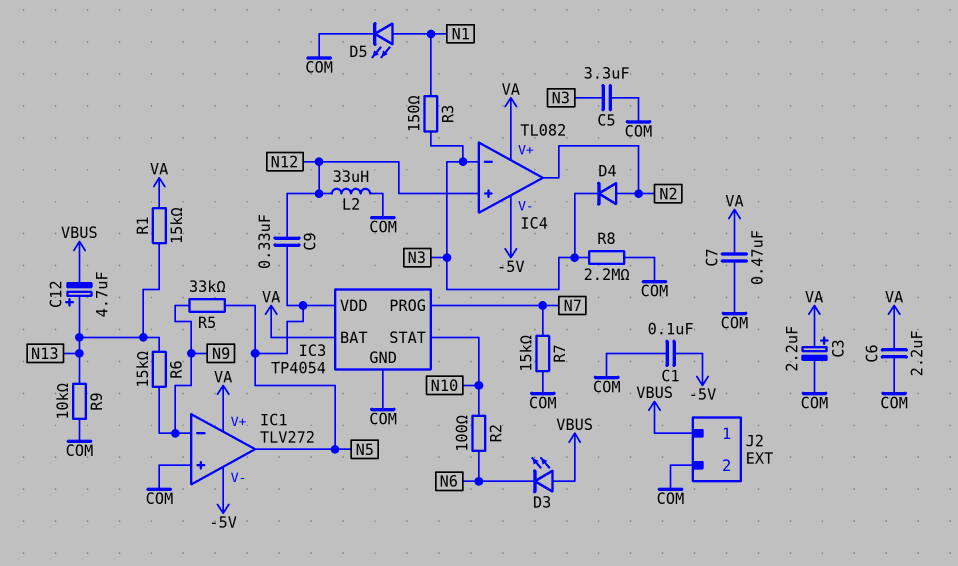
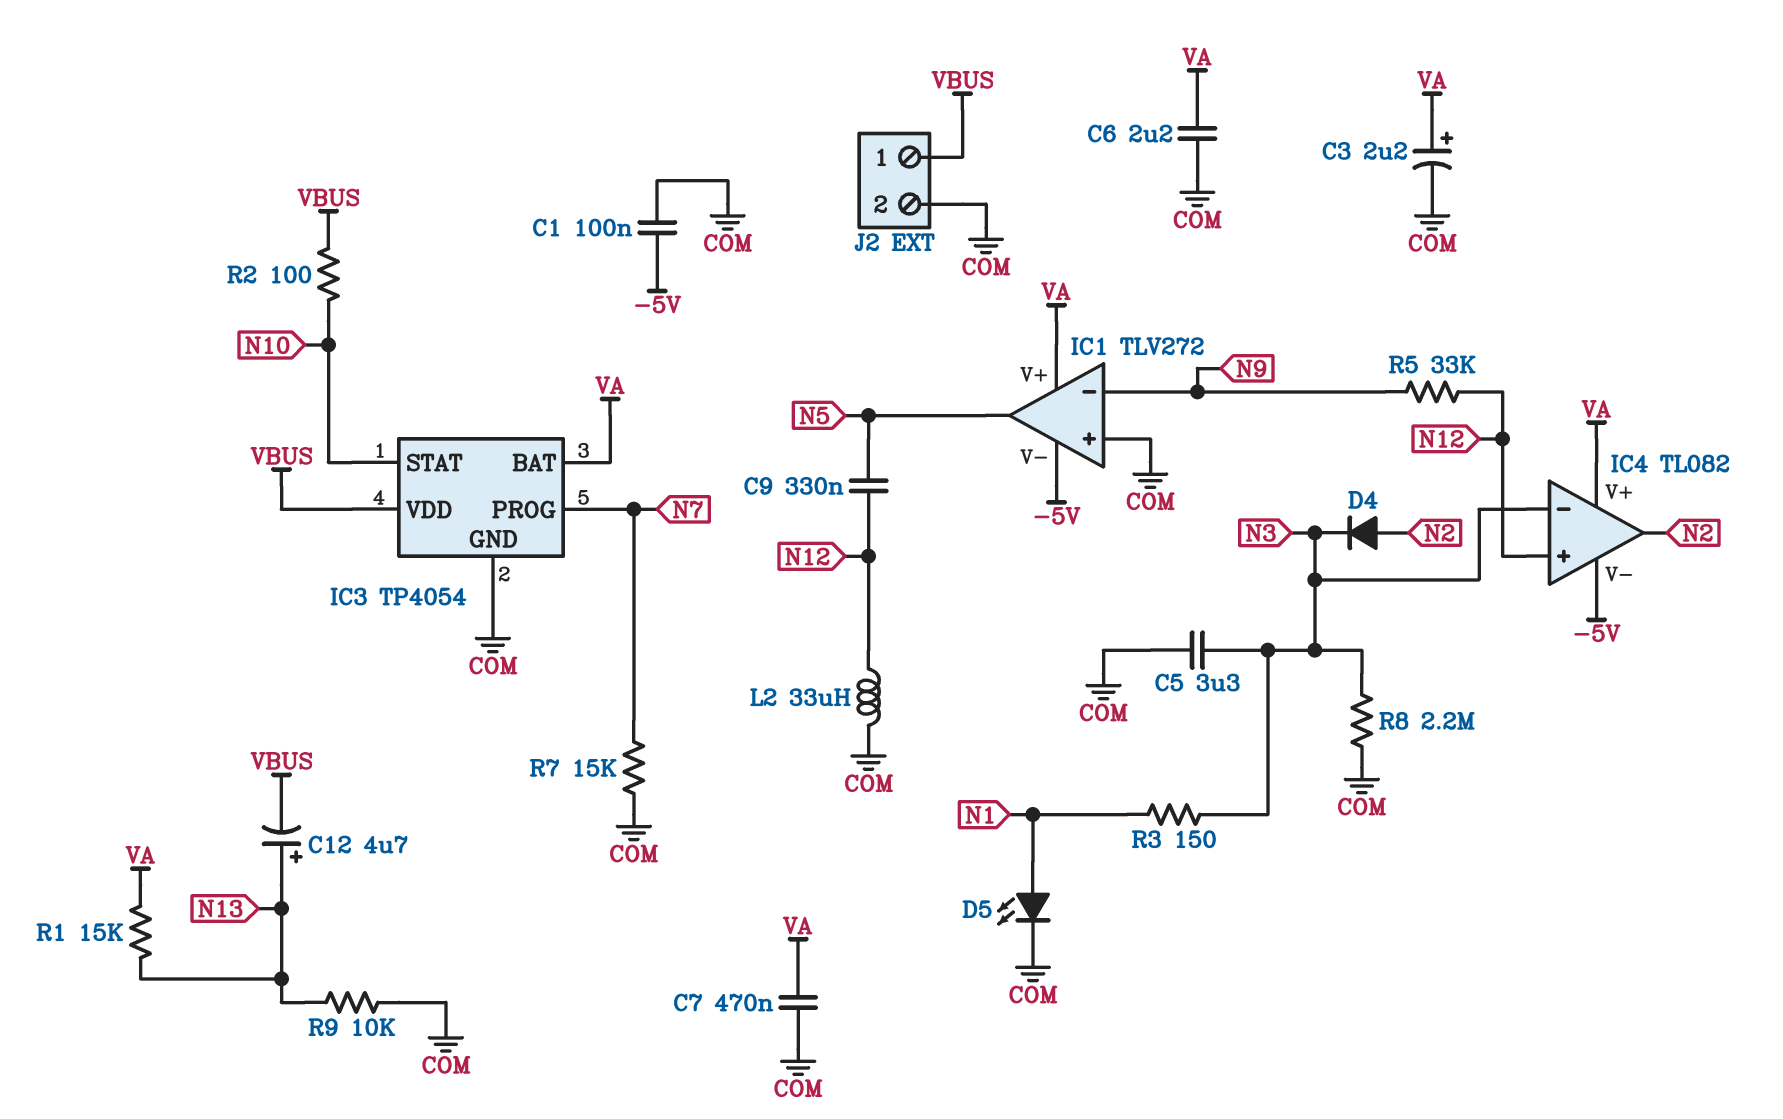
D3: LED (A VBUS, K N6) -> none
IC3 pin VDD: N5 -> VBUS
R2: 100 (N6, N10) -> 100 (N10, VBUS)
R5: 33k (N5, N9) -> 33k (N9, N12)
R6: 15k (N9, N13) -> none

